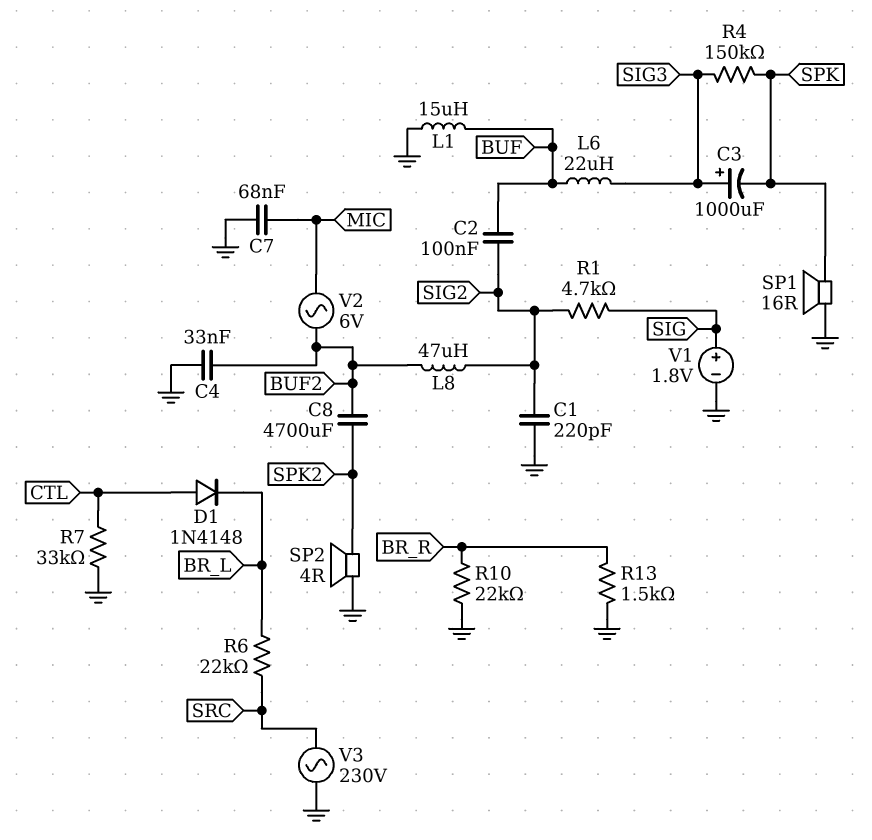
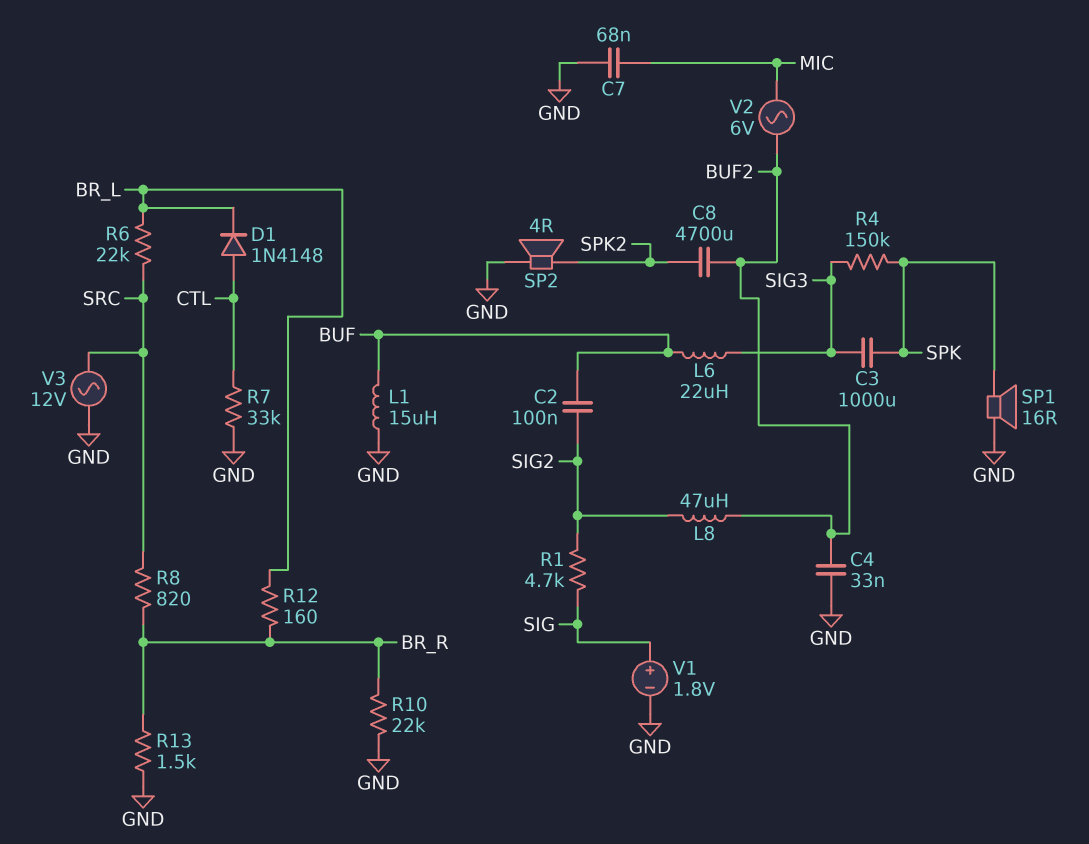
C1: 220pF (GND, SIG2) -> none
C3: 1000uF (plus SIG3, minus SPK) -> 1000uF (SIG3, SPK)
R8: none -> 820 (BR_R, SRC)
R12: none -> 160 (BR_L, BR_R)
V3: AC 230V (GND, SRC) -> AC 12V (GND, SRC)

